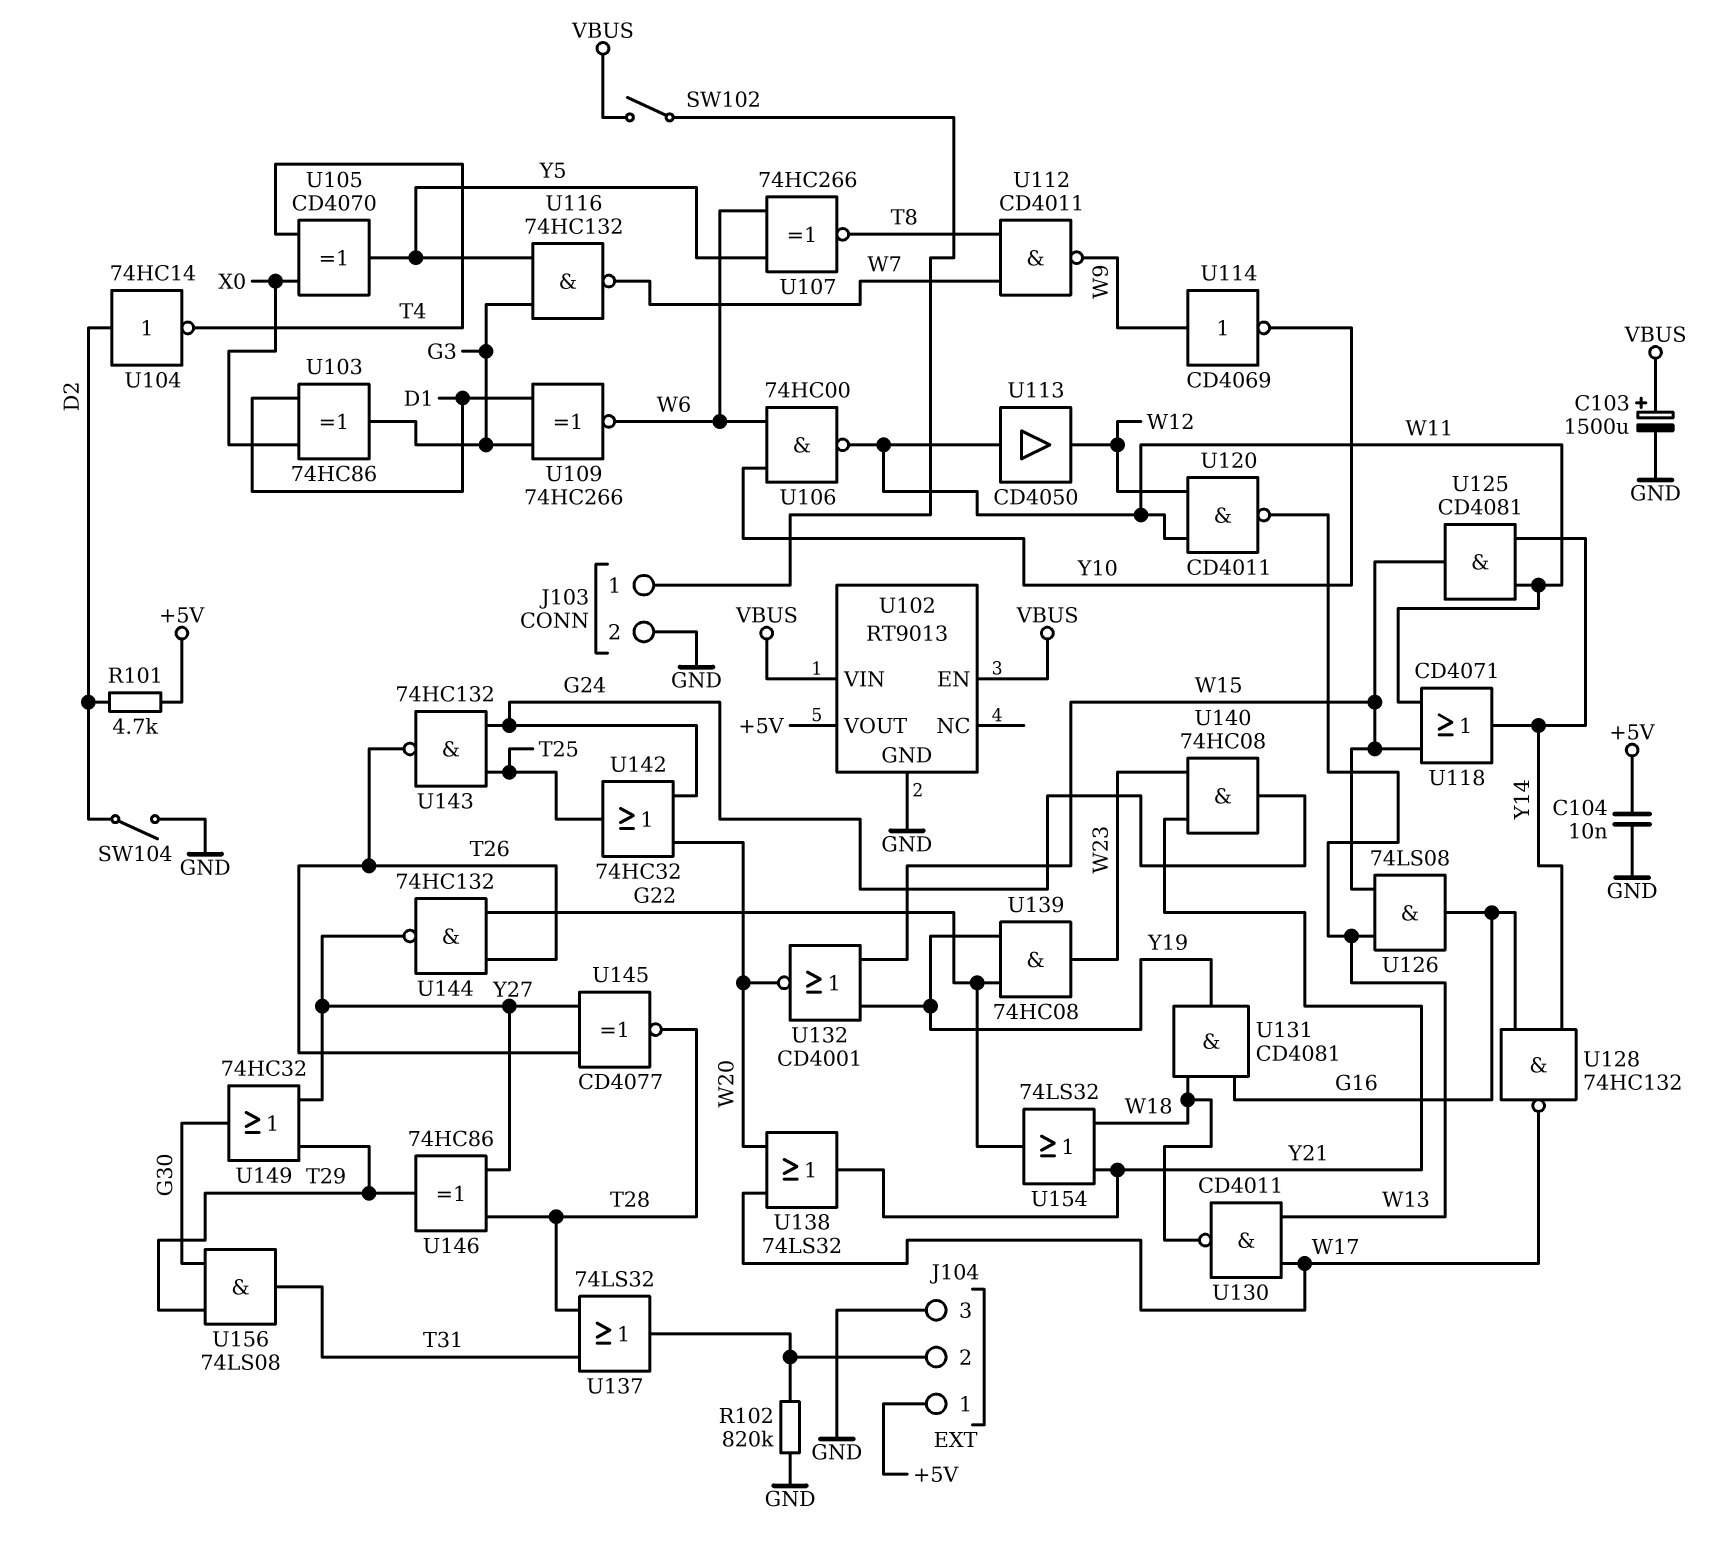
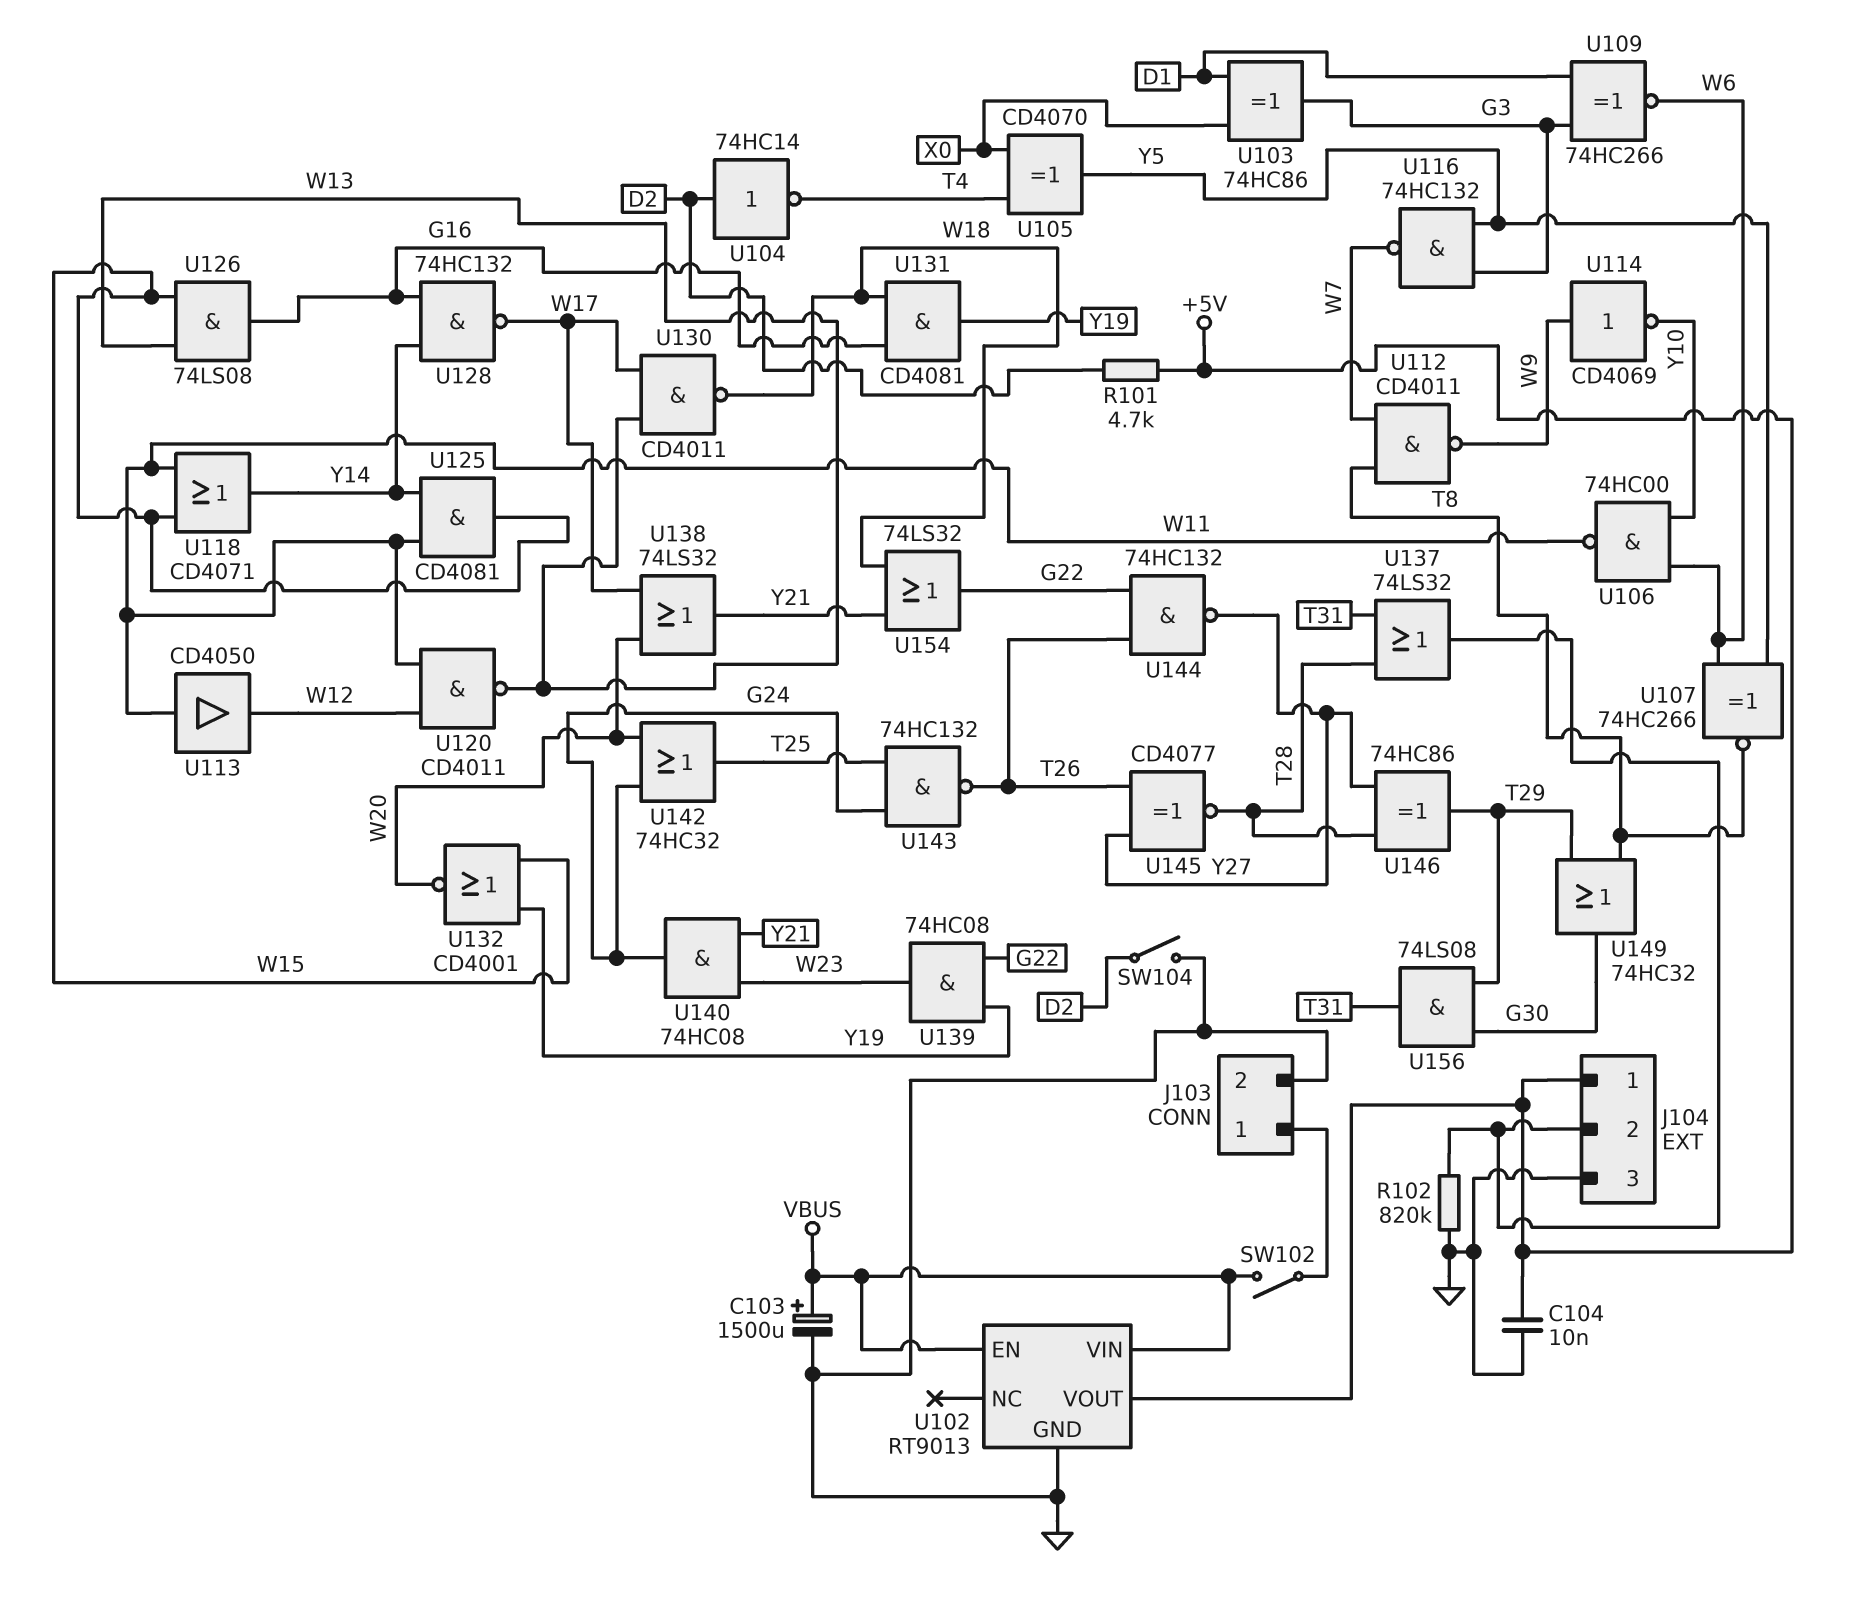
U149: OR 74HC32 (in T29, in Y27, out G30) -> OR 74HC32 (in T8, in T29, out G30)

